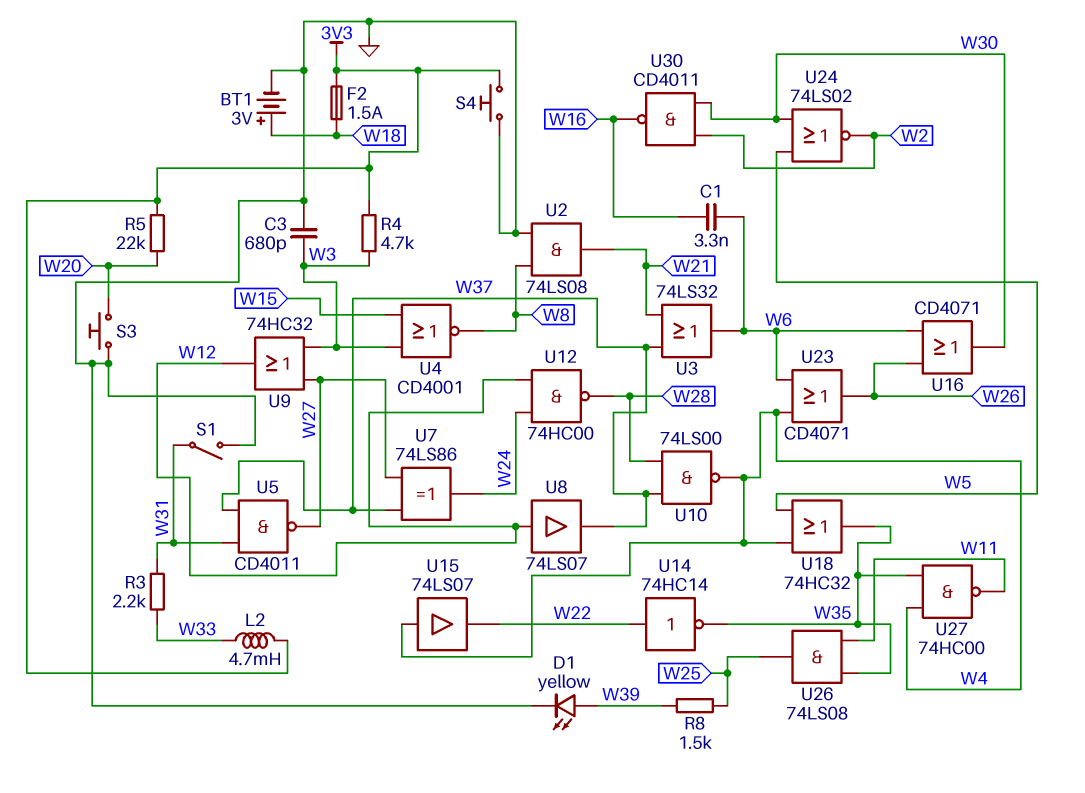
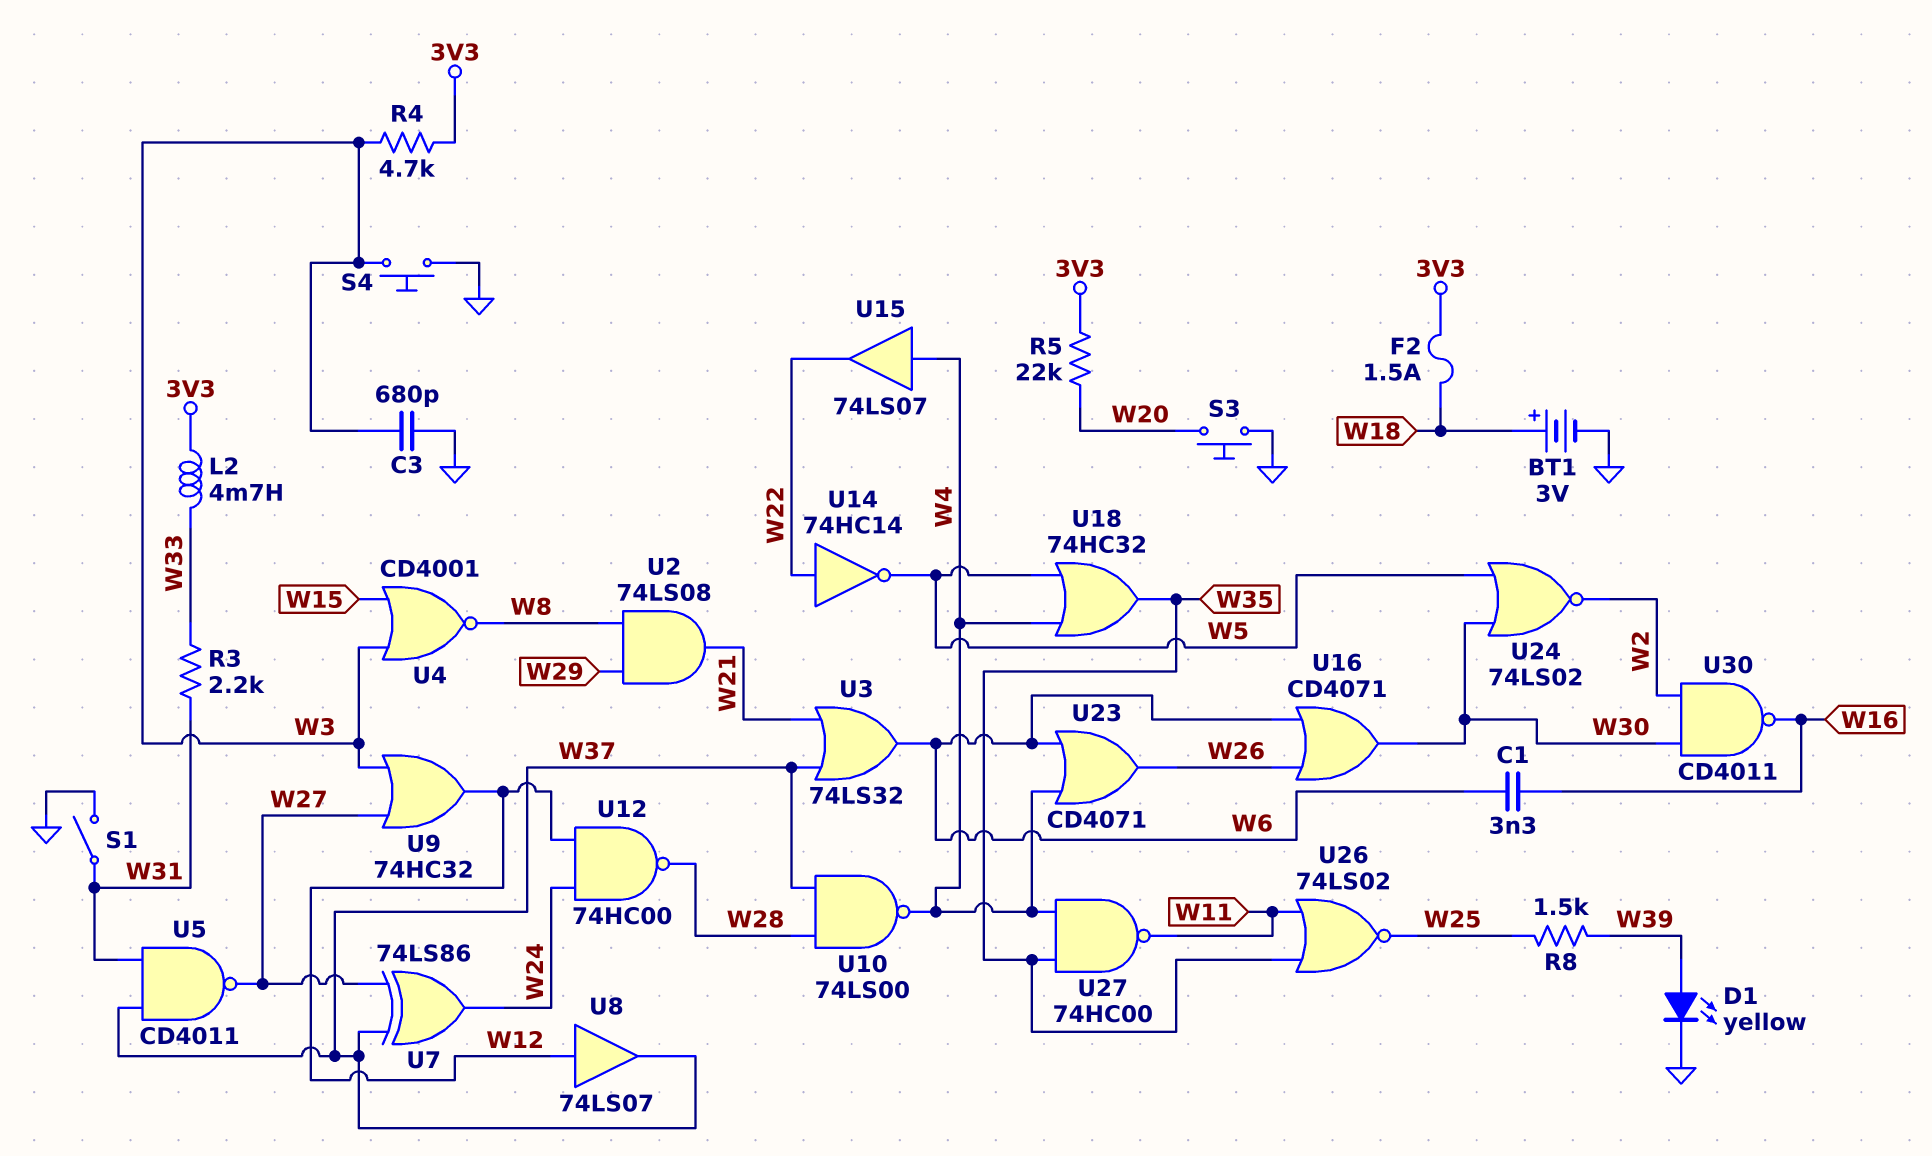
S4: button (3V3, GND) -> button (GND, W3)
U2: AND 74LS08 (in GND, in W8, out W21) -> AND 74LS08 (in W8, in W29, out W21)
U14: NOT 74HC14 (in W22, out W35) -> NOT 74HC14 (in W22, out W5)
U26: AND 74LS08 (in W11, in W35, out W25) -> NOR 74LS02 (in W11, in W35, out W25)

